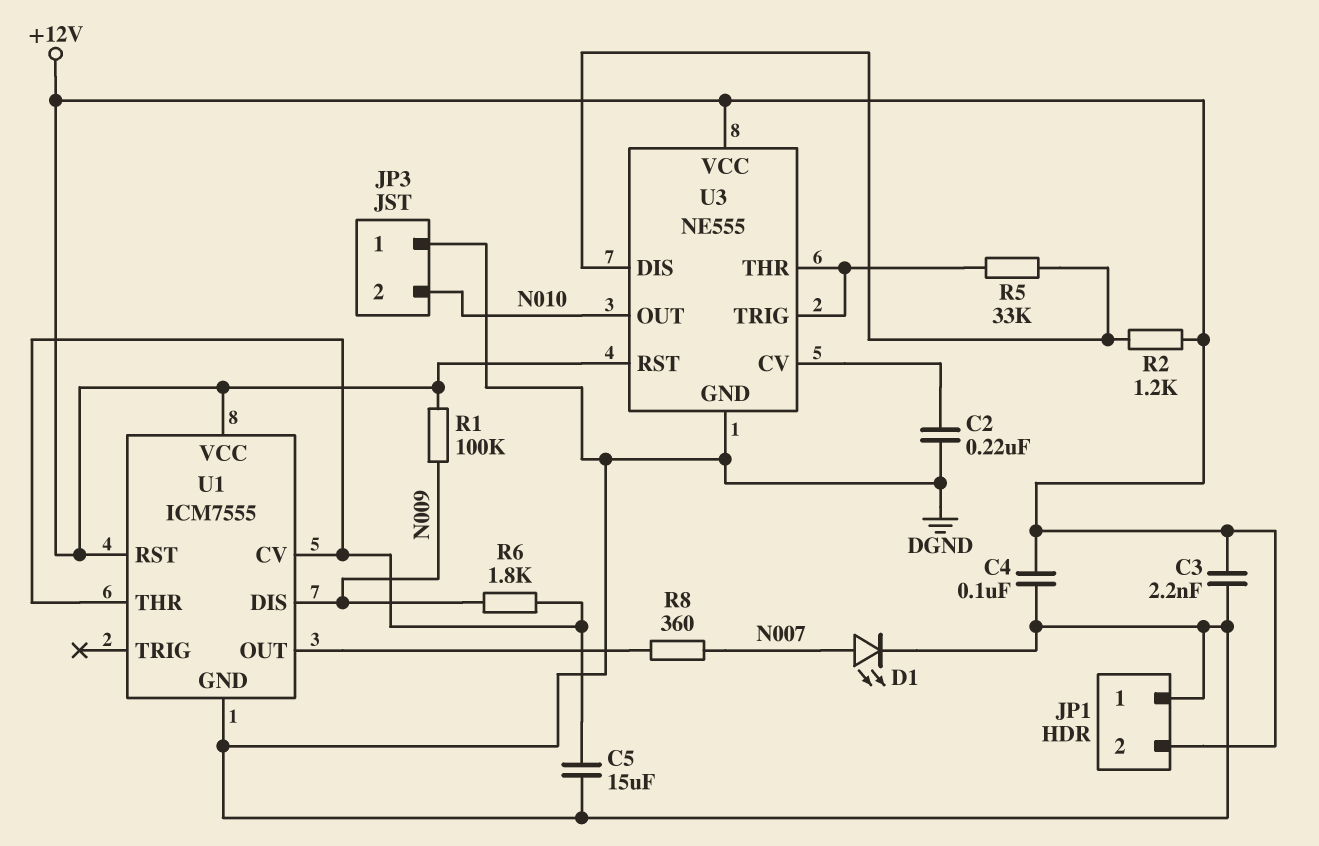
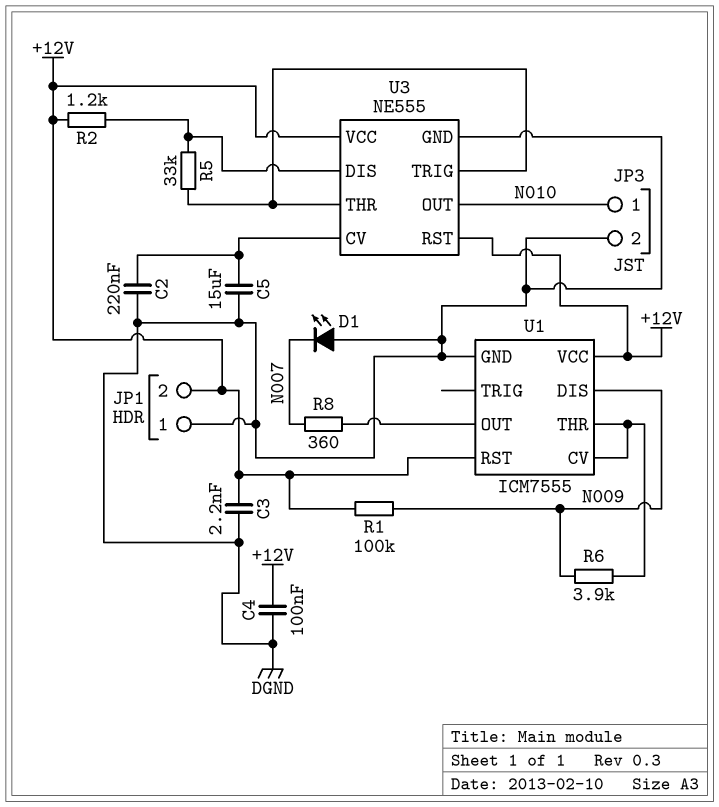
C5: 15uF (DGND, U1/CV) -> 15uF (DGND, U3/CV)
D1: LED (A N007, K DGND) -> LED (A DGND, K N007)
JP3 pin 1: DGND -> N010
JP3 pin 2: N010 -> DGND
R6: 1.8k (N009, U1/CV) -> 3.9k (N009, U1/CV)

